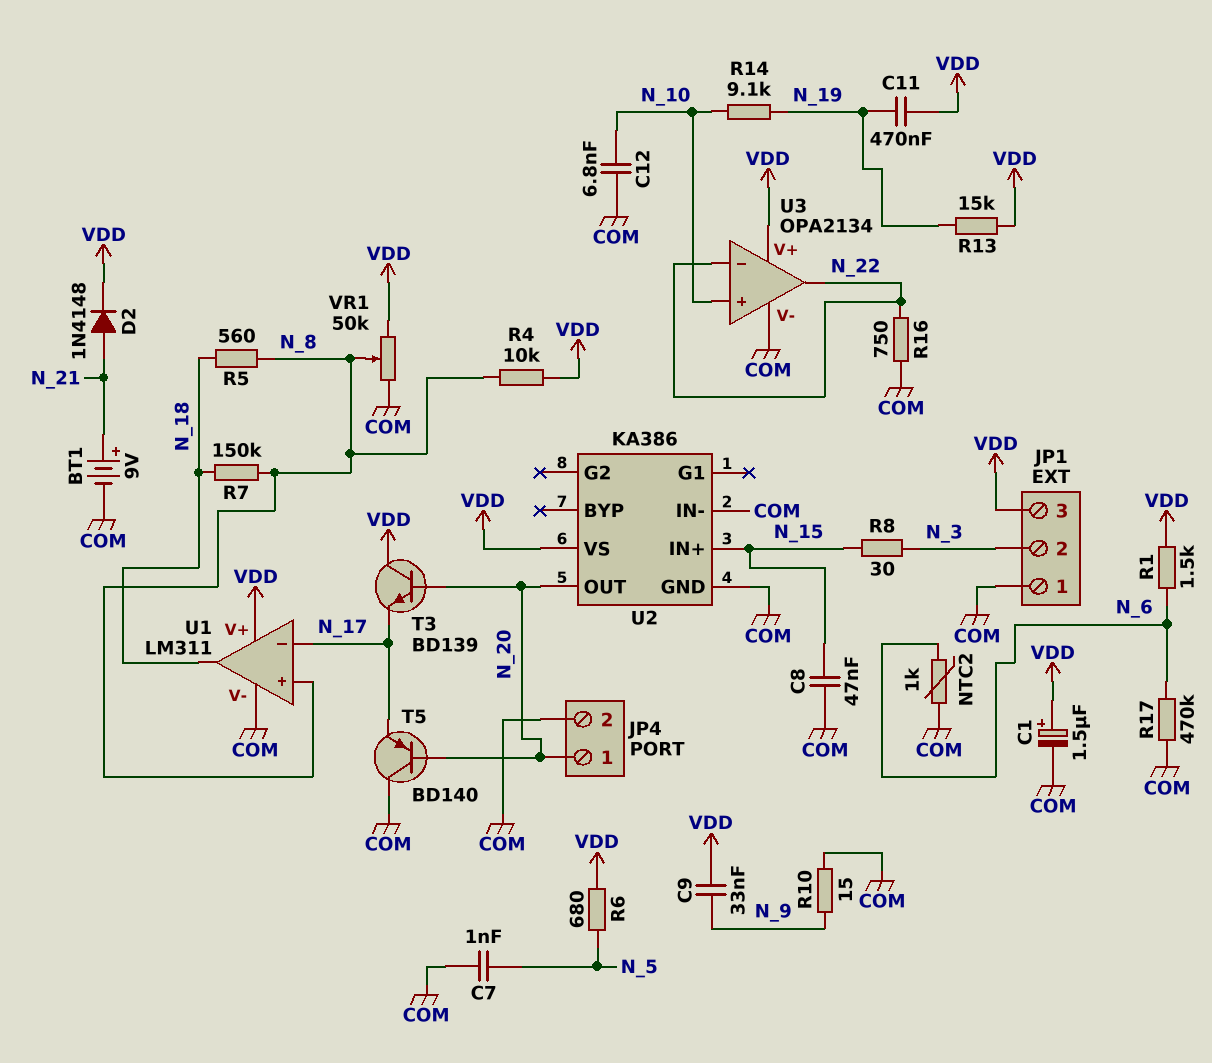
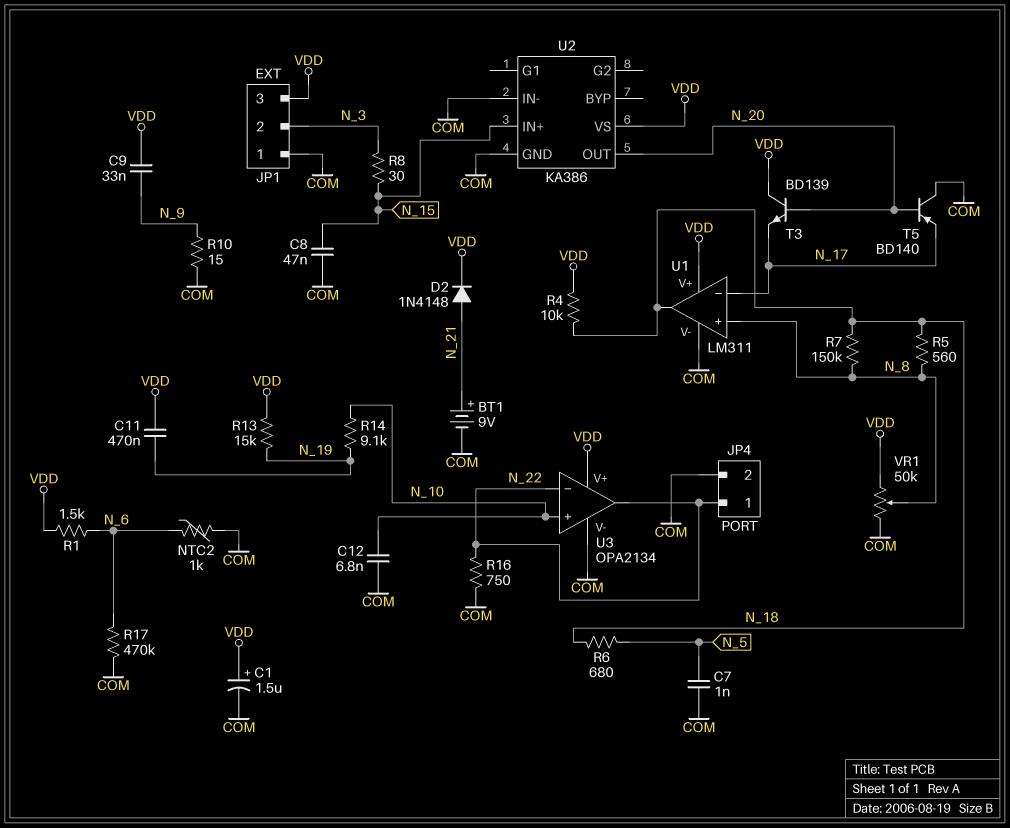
JP4 pin 1: N_20 -> N_22
R4: 10k (N_8, VDD) -> 10k (N_18, VDD)
R6: 680 (N_5, VDD) -> 680 (N_5, N_18)

